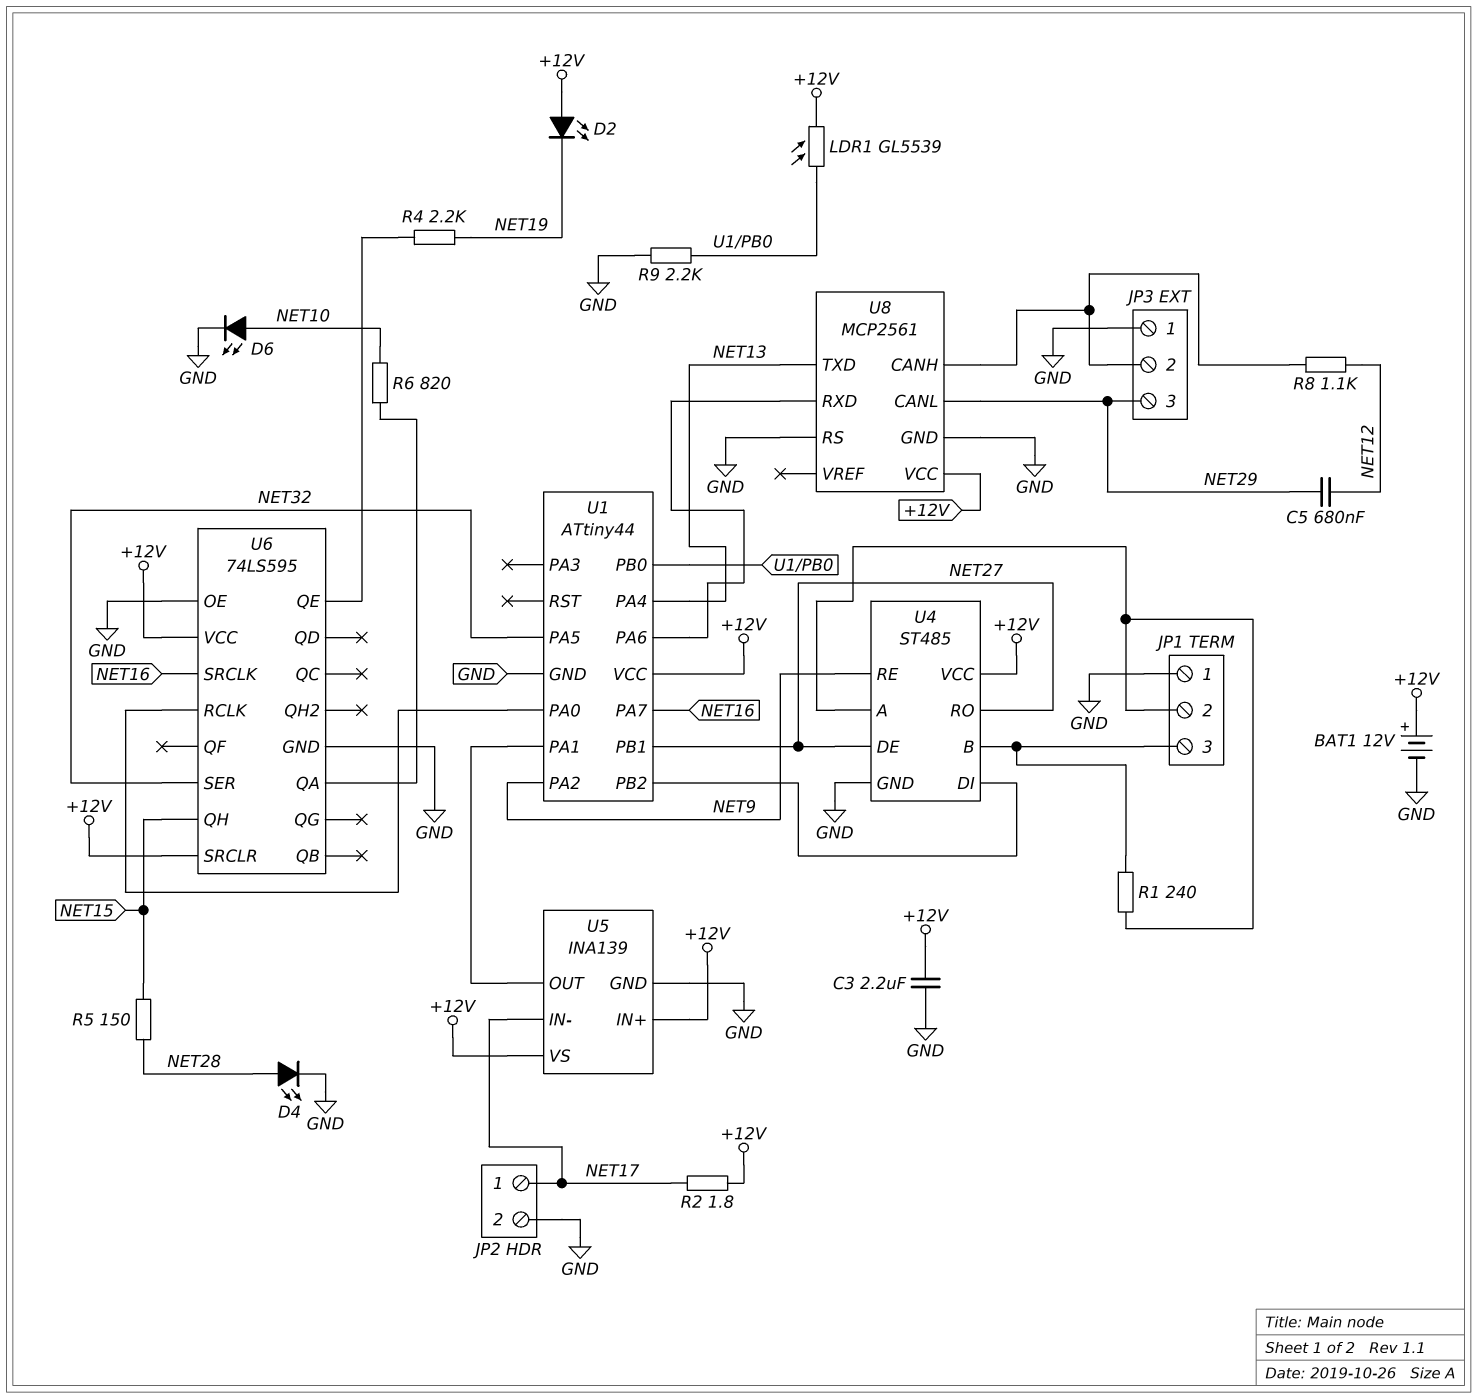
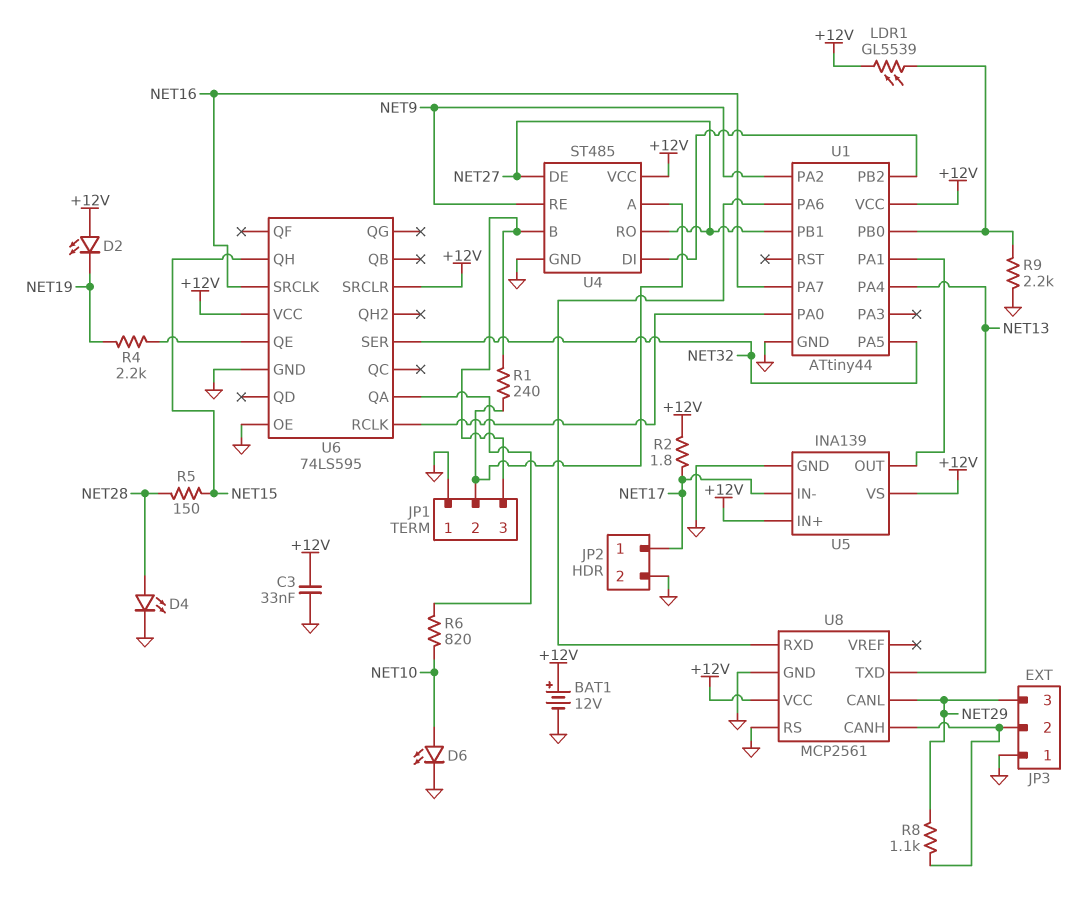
C3: 2.2uF (+12V, GND) -> 33nF (+12V, GND)
C5: 680nF (NET12, NET29) -> none
R8: 1.1k (JP3/2, NET12) -> 1.1k (JP3/2, NET29)

